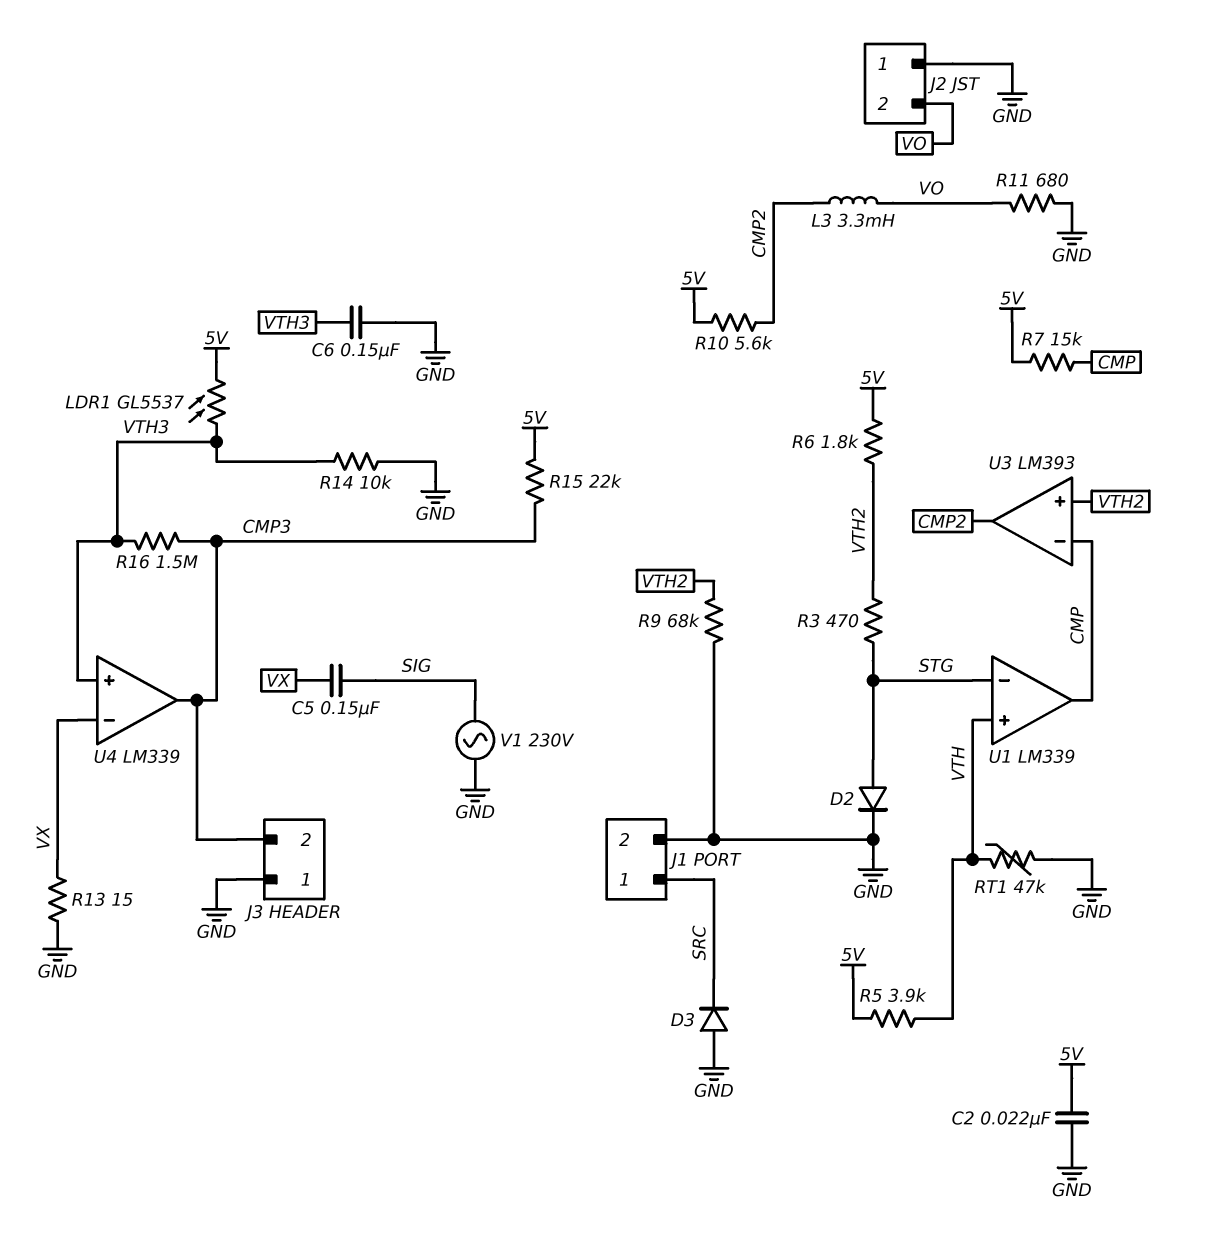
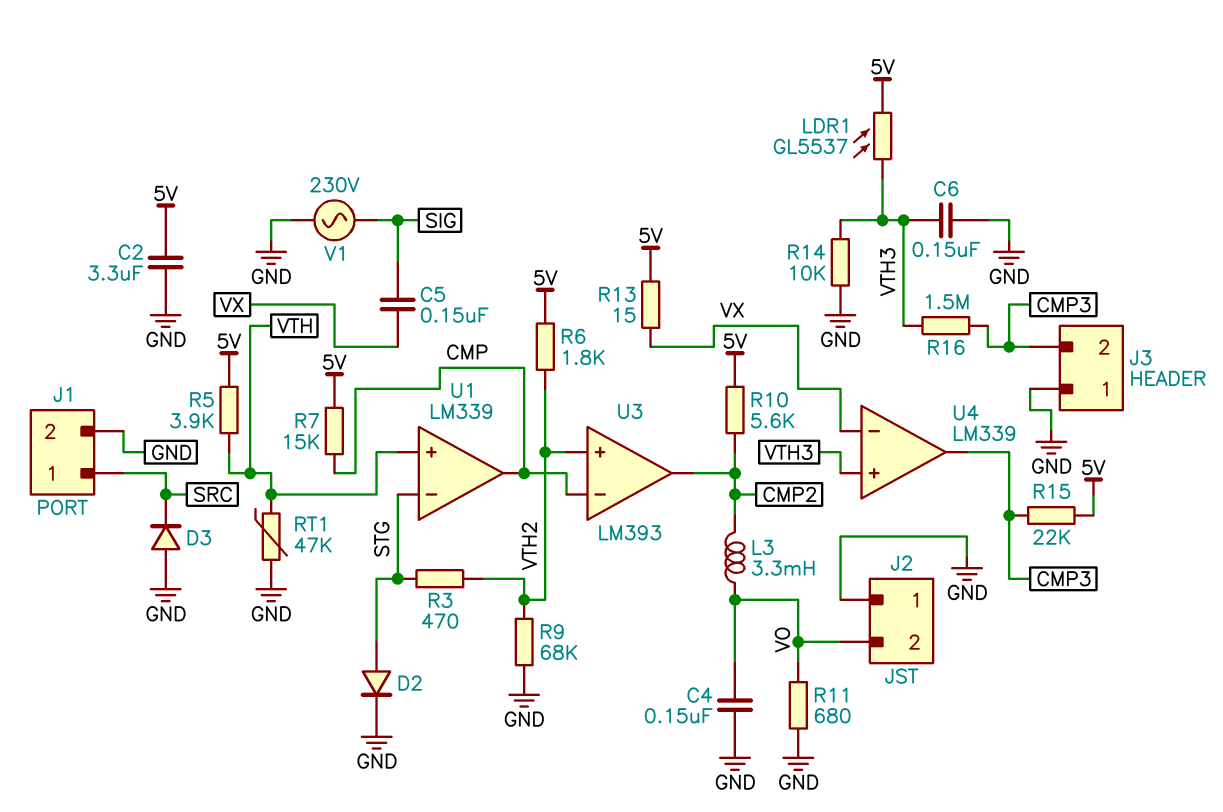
C2: 22nF (5V, GND) -> 3.3uF (5V, GND)
C4: none -> 150nF (GND, VO)
R13: 15 (GND, VX) -> 15 (5V, VX)

